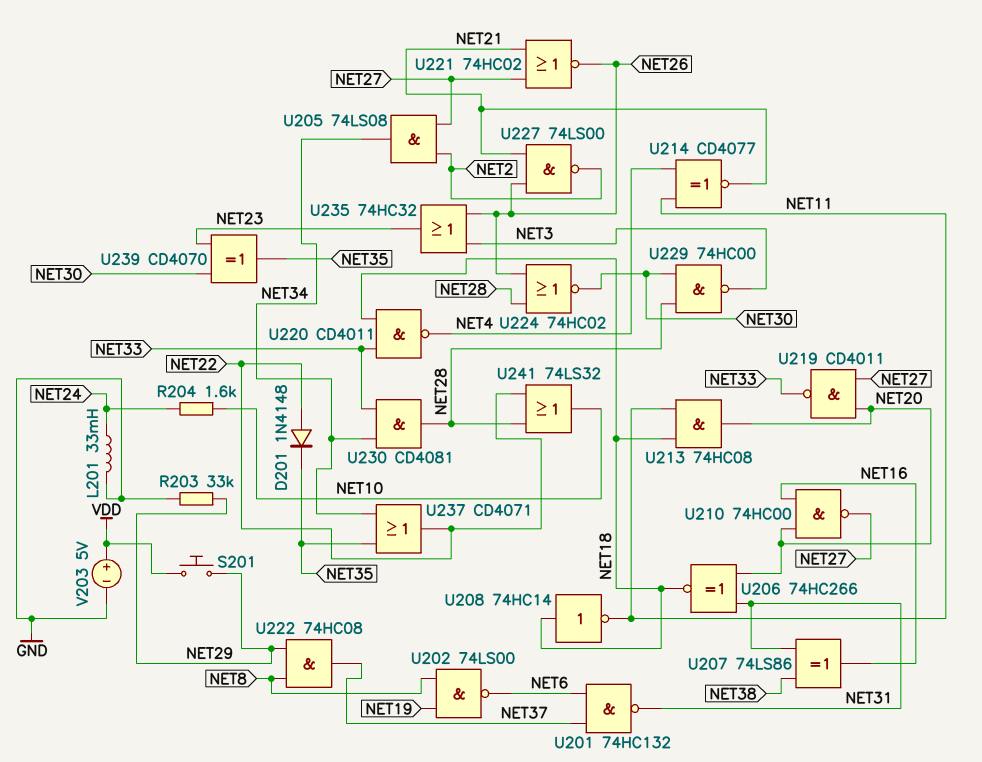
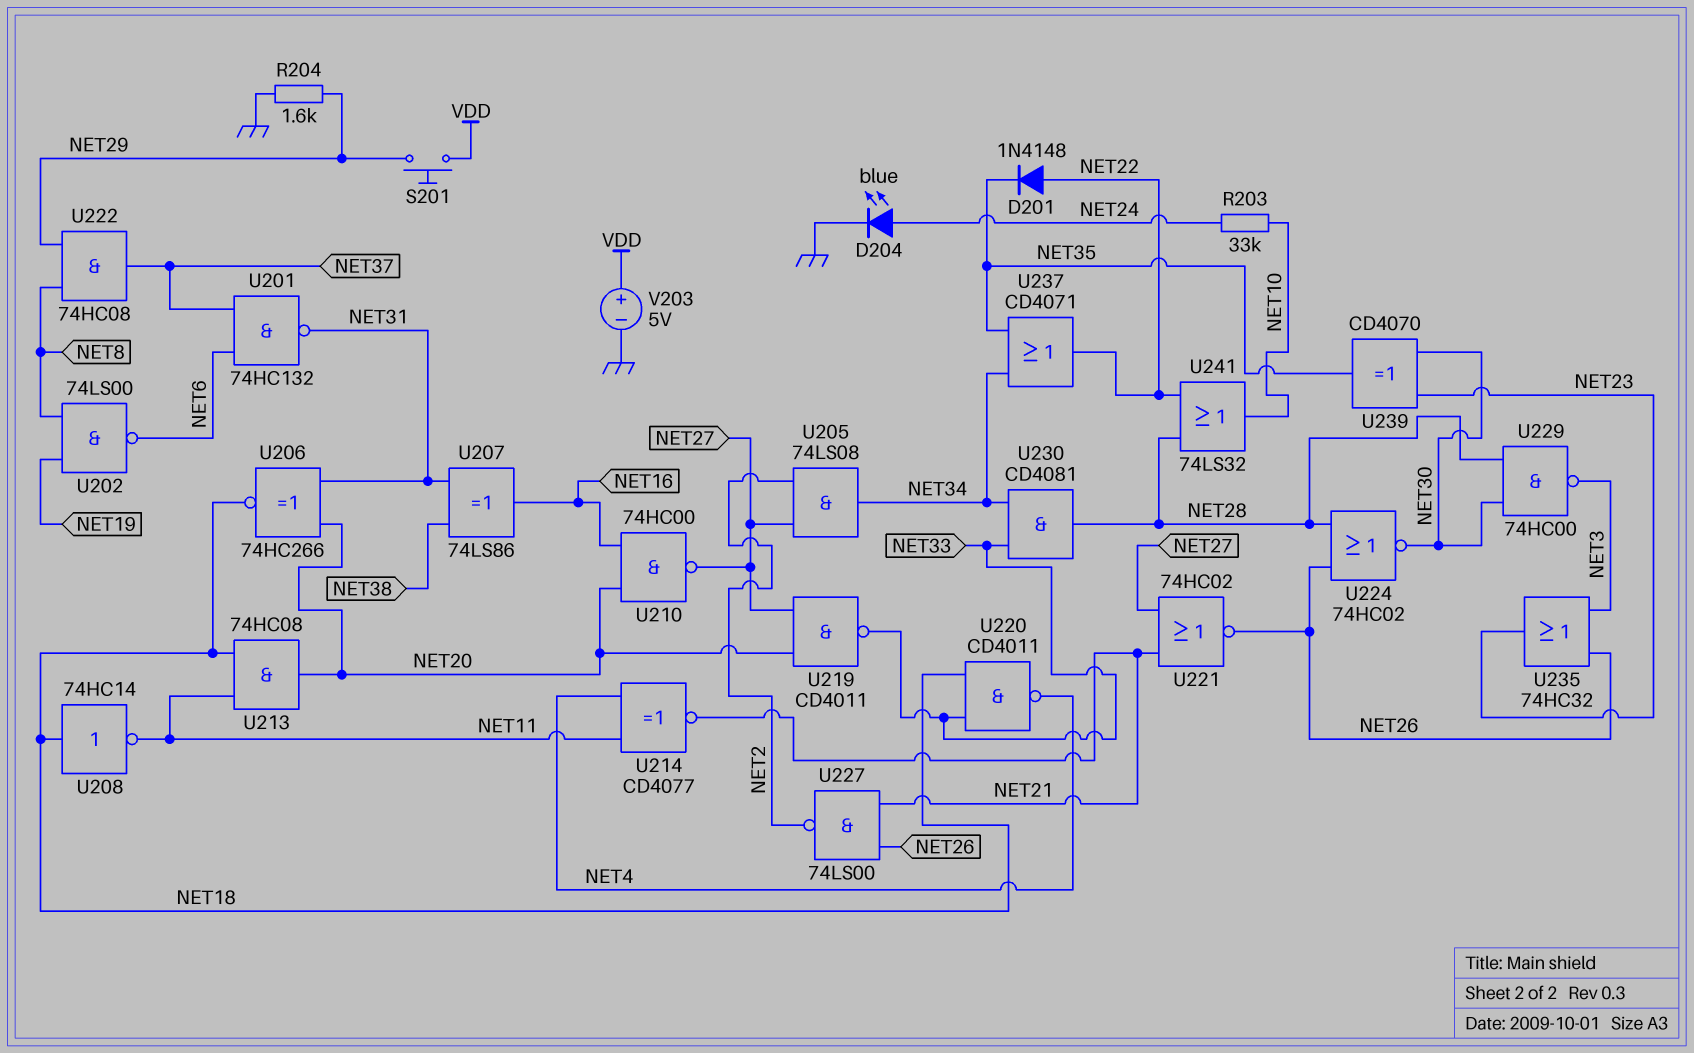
D204: none -> LED blue (A NET24, K GND)
L201: 33mH (GND, NET24) -> none
R203: 33k (GND, NET29) -> 33k (NET10, NET24)
R204: 1.6k (NET10, NET24) -> 1.6k (GND, NET29)

